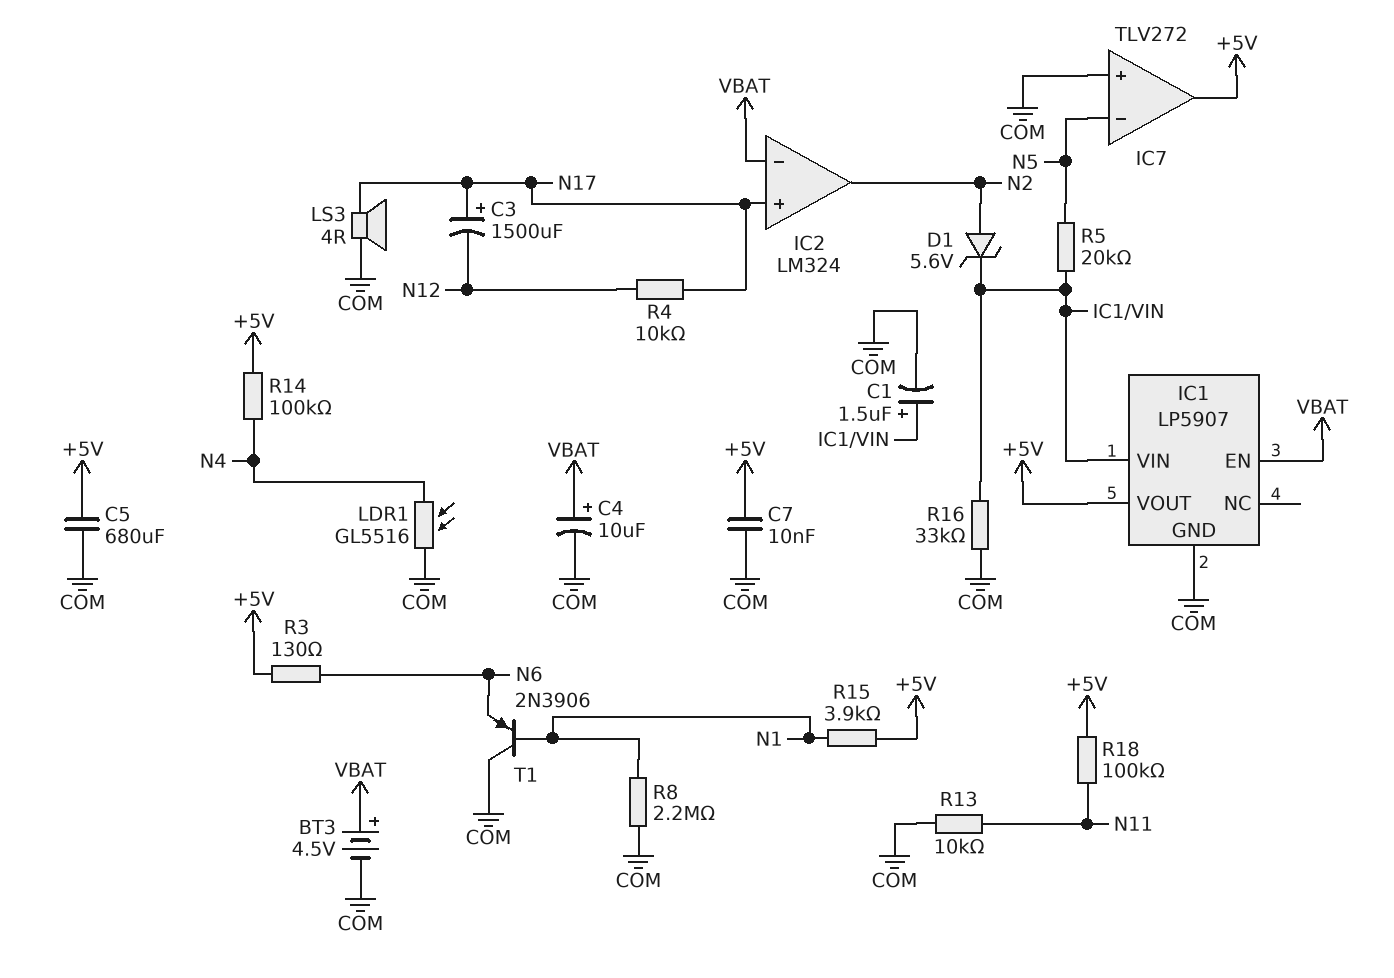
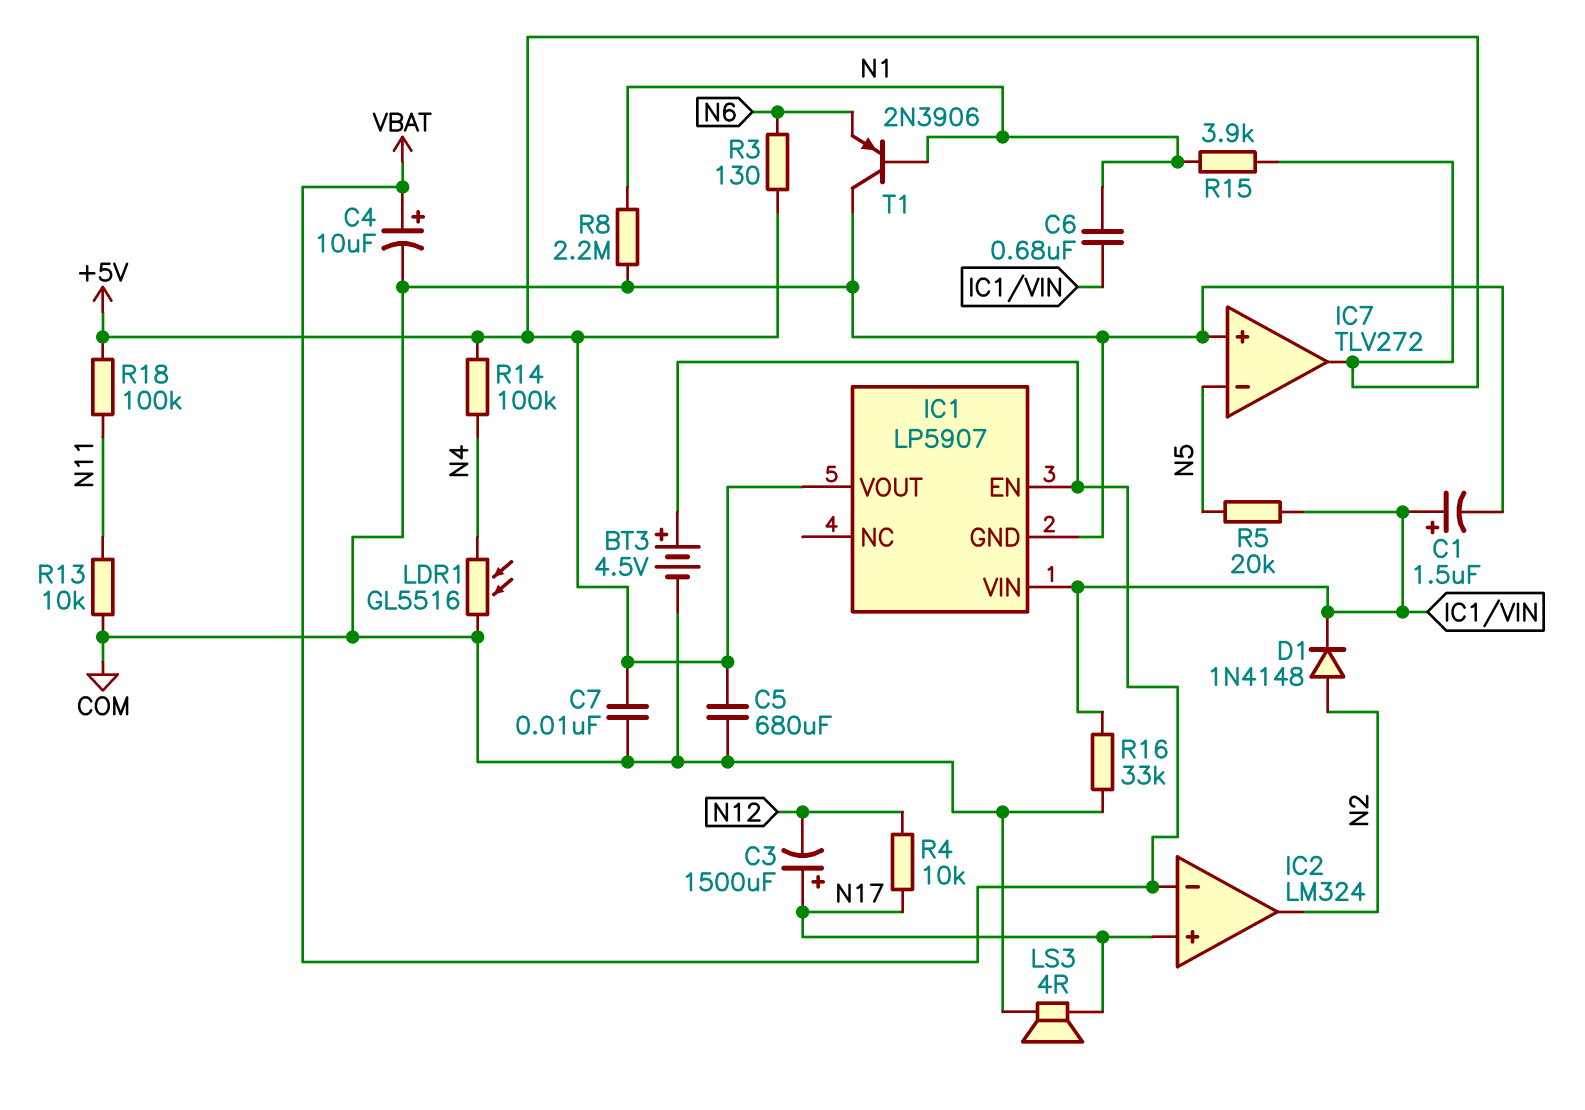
C6: none -> 680nF (IC1/VIN, N1)
D1: zener 5.6V (A N2, K IC1/VIN) -> diode 1N4148 (A N2, K IC1/VIN)

